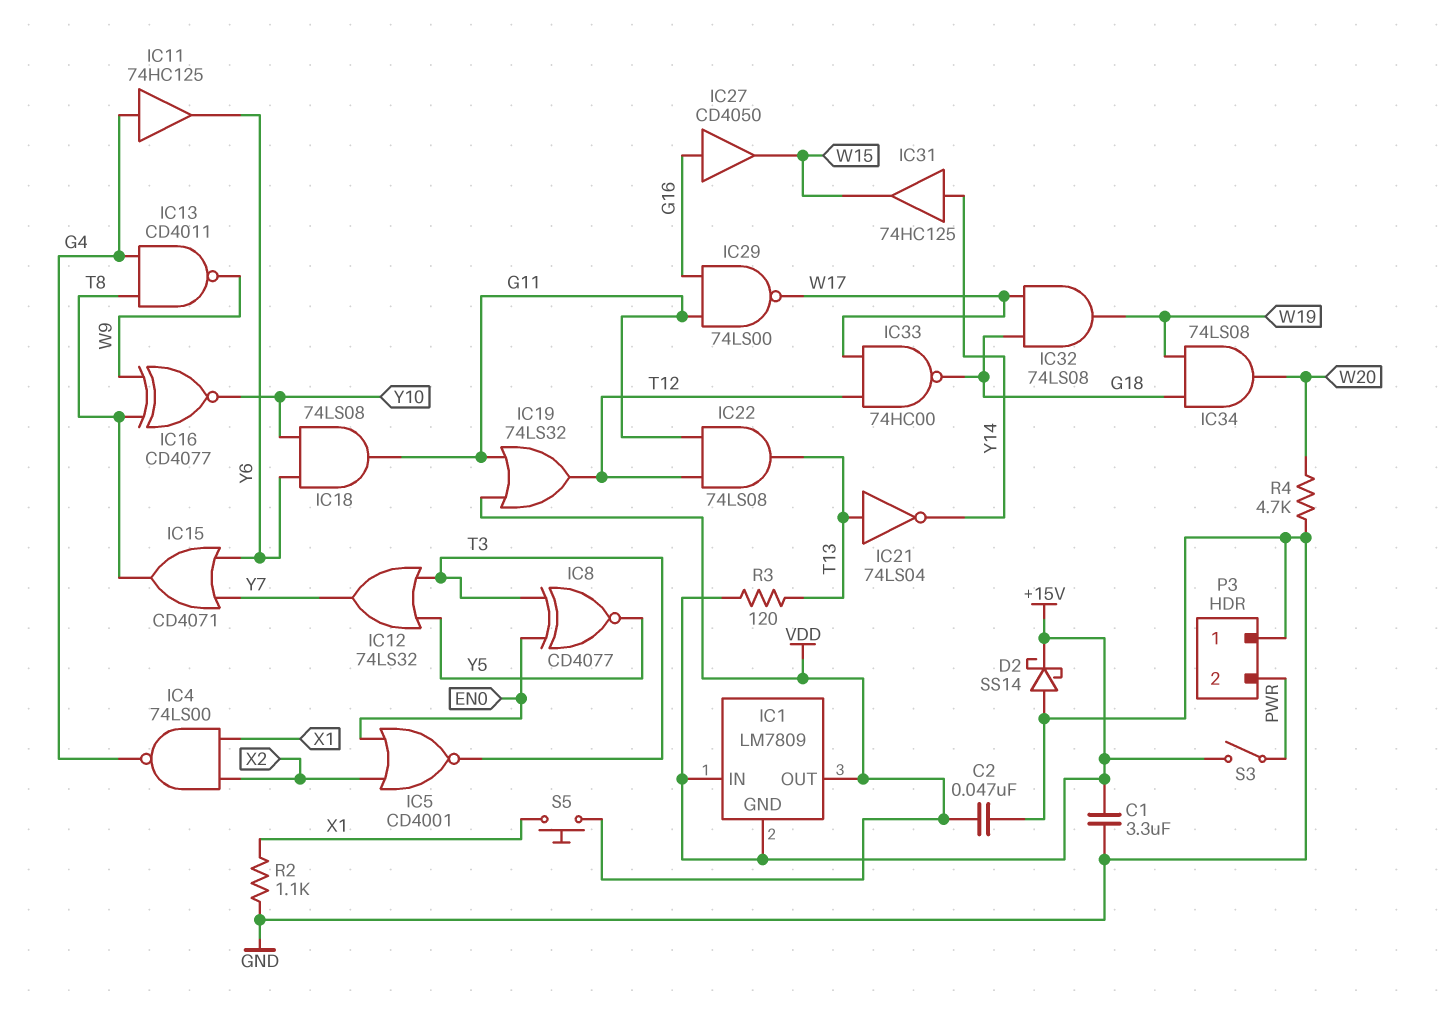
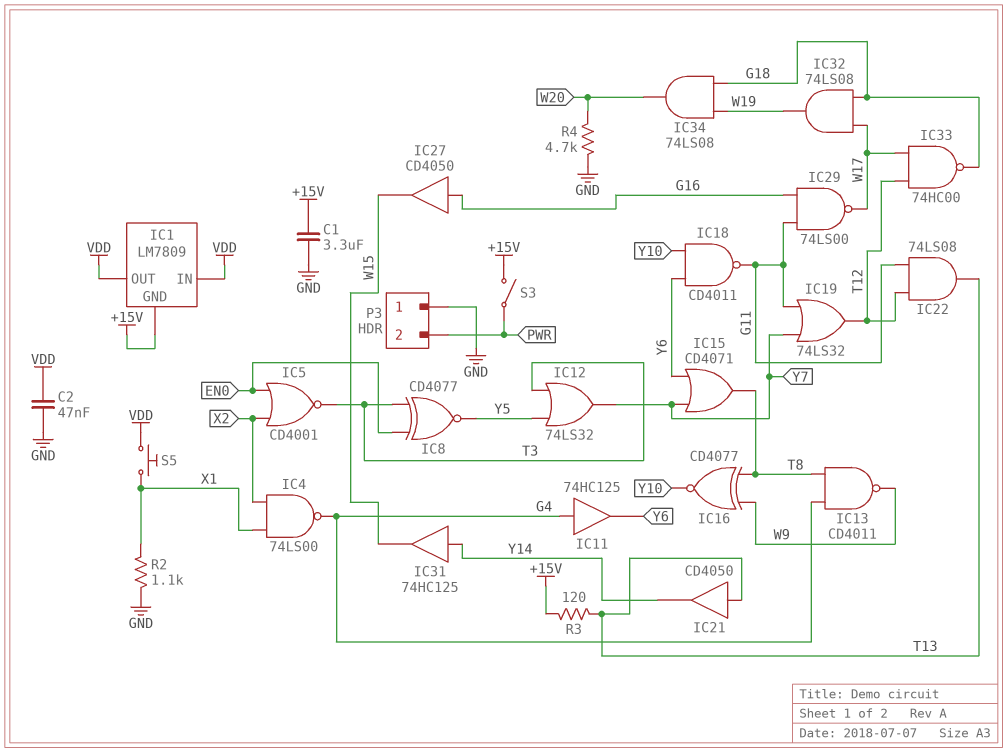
D2: schottky SS14 (A GND, K +15V) -> none
IC1 pin IN: +15V -> VDD
IC18: AND 74LS08 (in Y6, in Y10, out G11) -> NAND CD4011 (in Y6, in Y10, out G11)
IC19: OR 74LS32 (in G11, in VDD, out T12) -> OR 74LS32 (in G11, in Y7, out T12)
IC21: NOT 74LS04 (in T13, out Y14) -> buffer CD4050 (in T13, out Y14)

